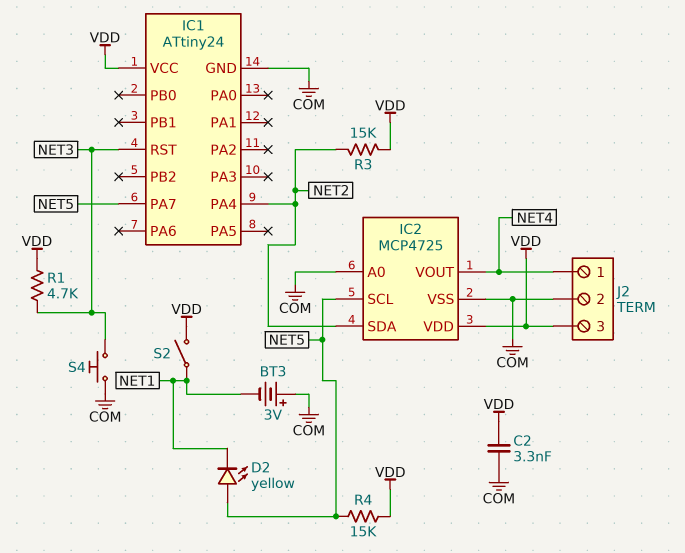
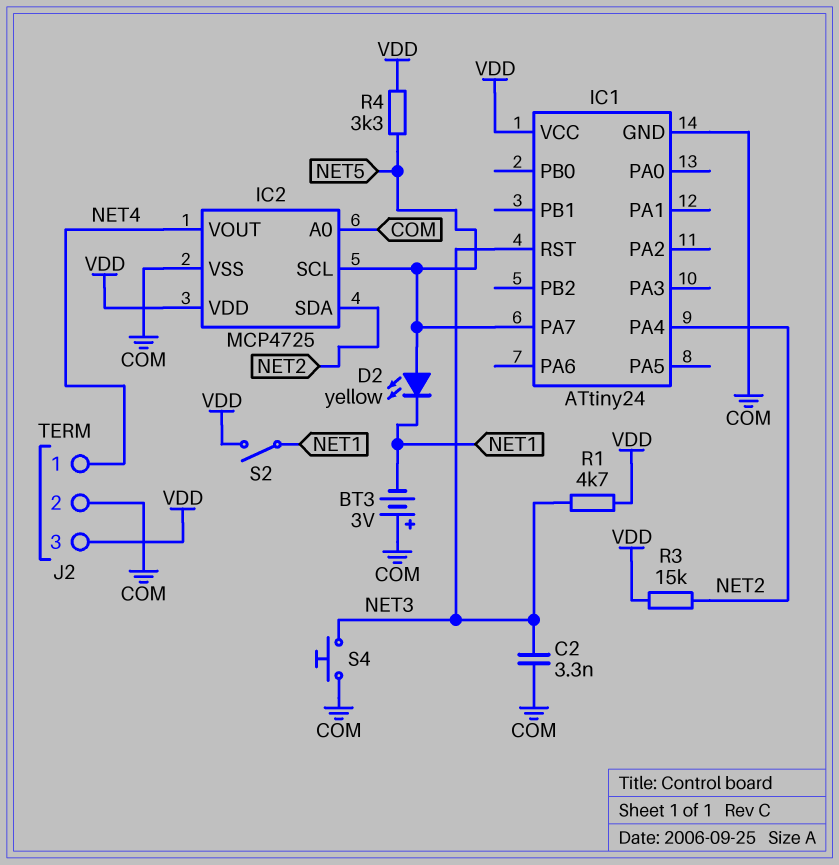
C2: 3.3nF (COM, VDD) -> 3.3nF (COM, NET3)
R4: 15k (NET5, VDD) -> 3.3k (NET5, VDD)

